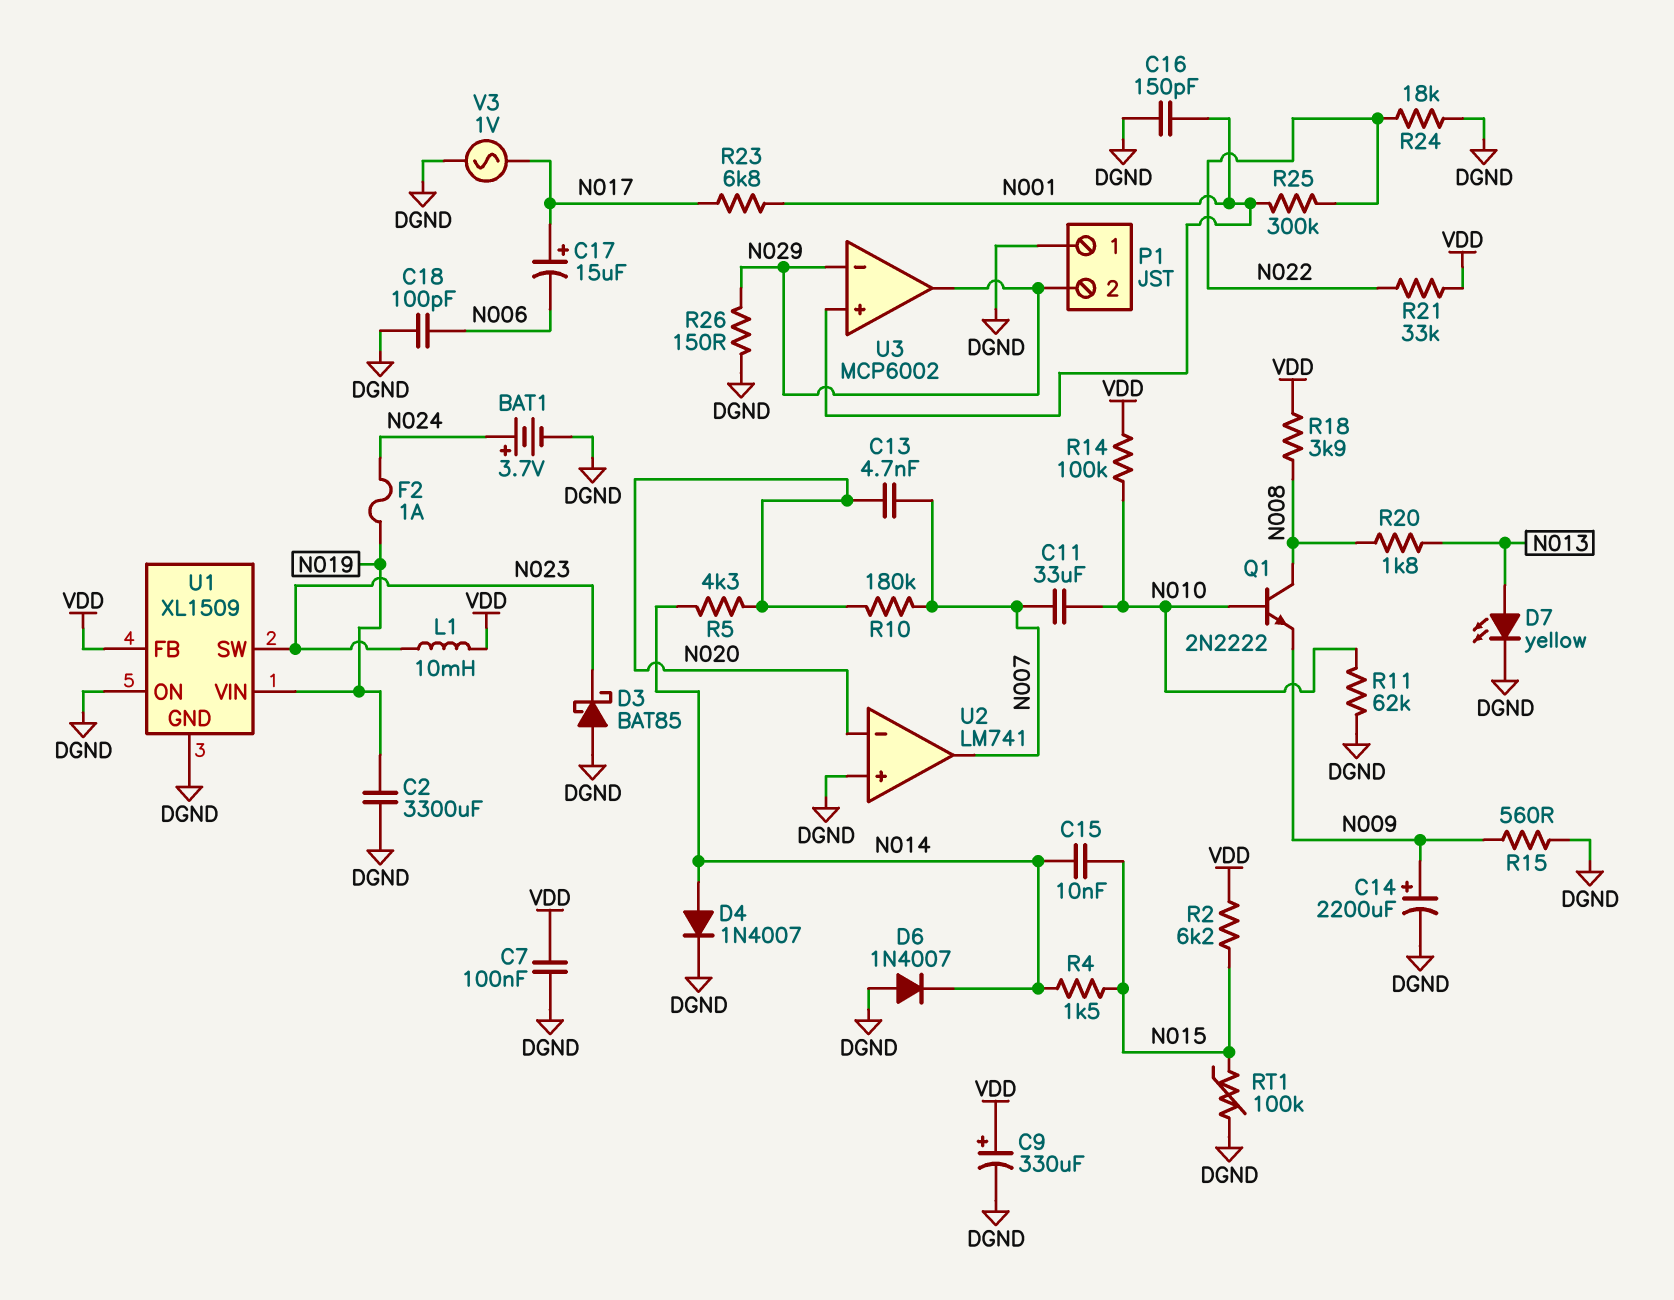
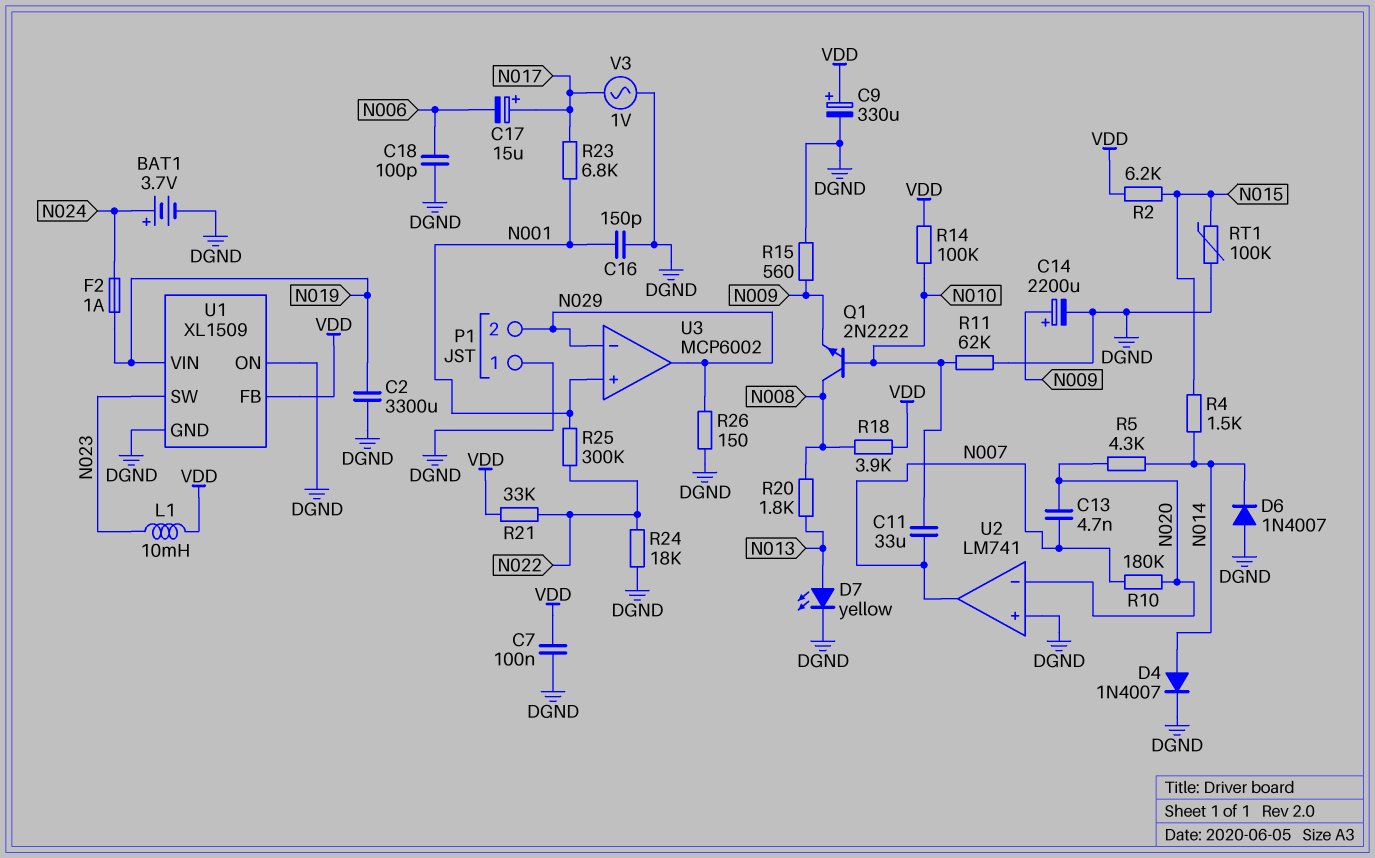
C15: 10nF (N014, N015) -> none
D3: schottky BAT85 (A DGND, K N023) -> none

